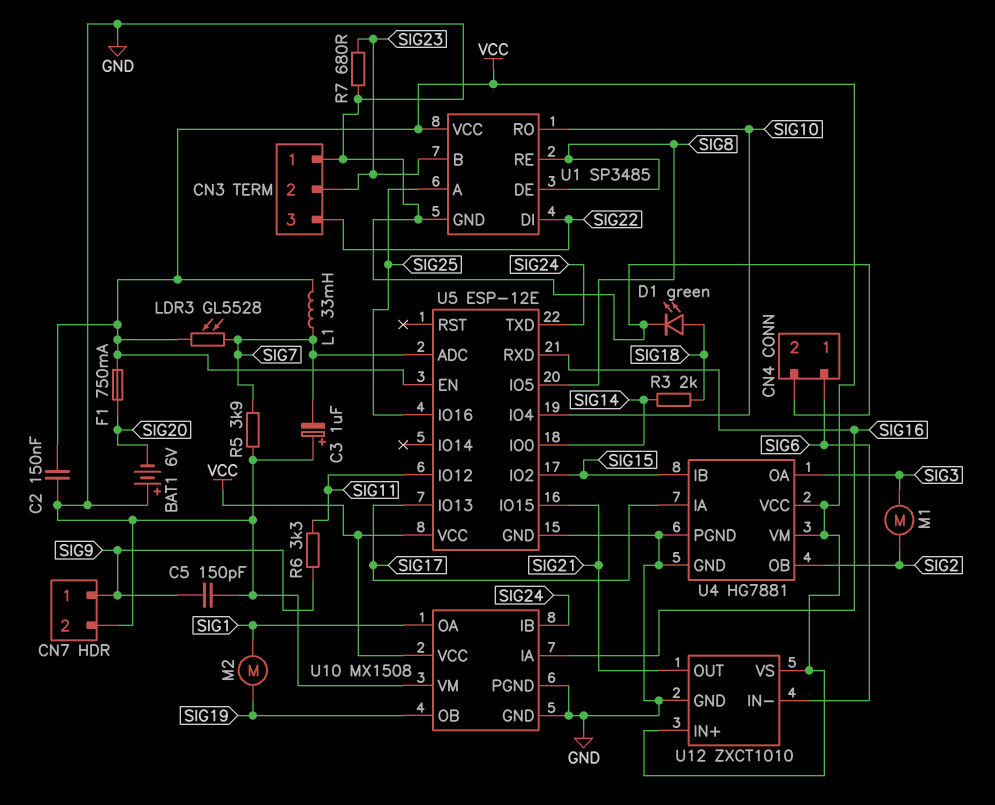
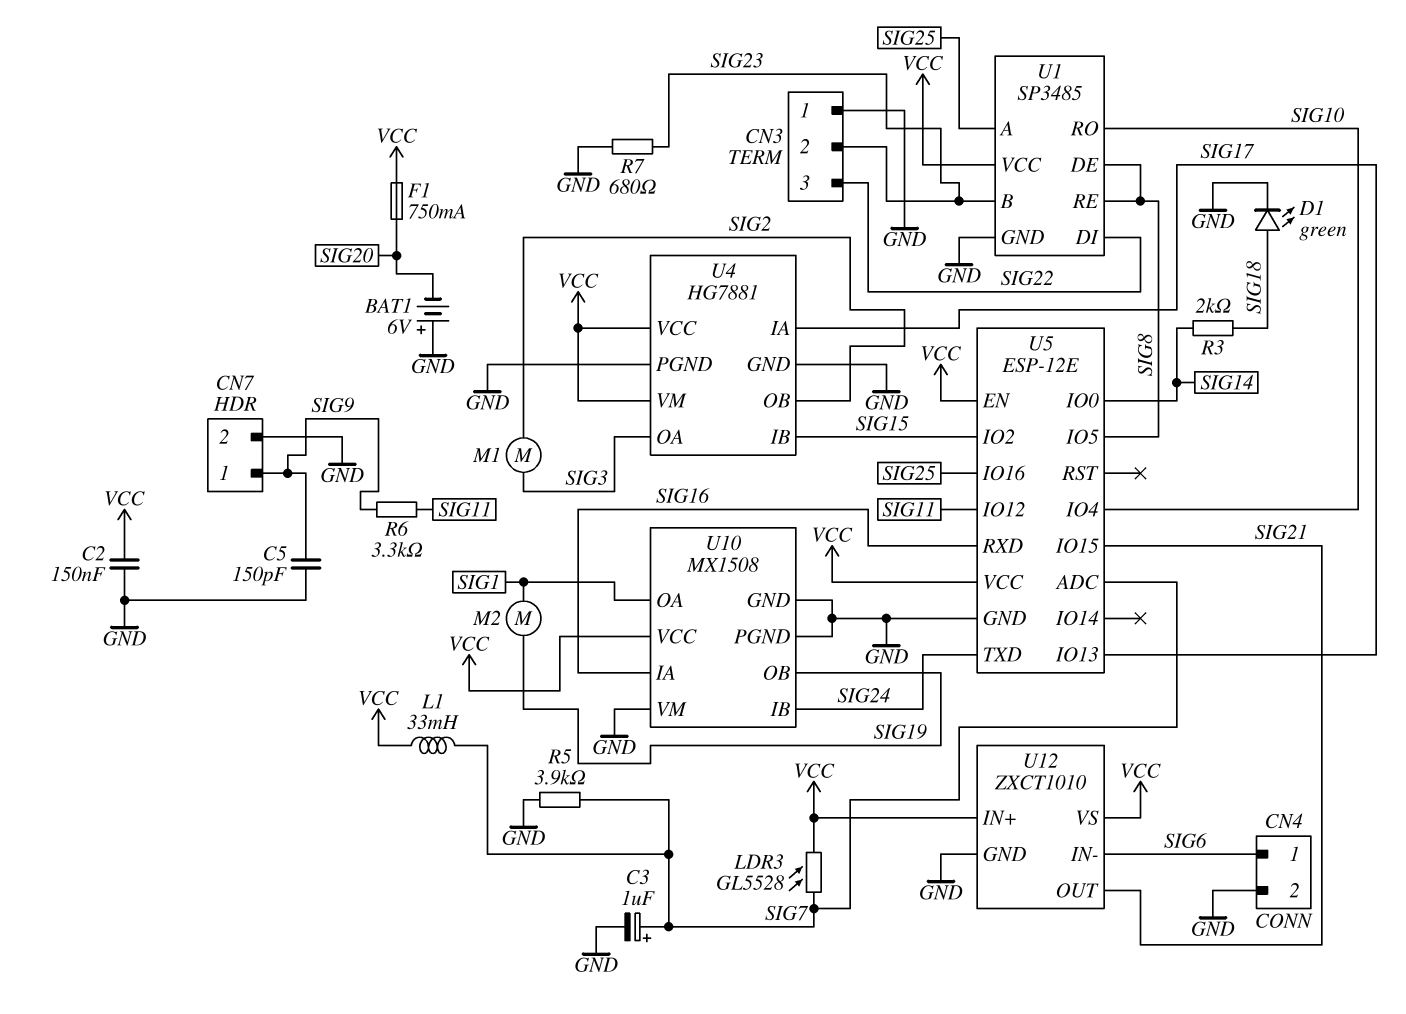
C3: 1uF (plus GND, minus SIG7) -> 1uF (plus SIG7, minus GND)

